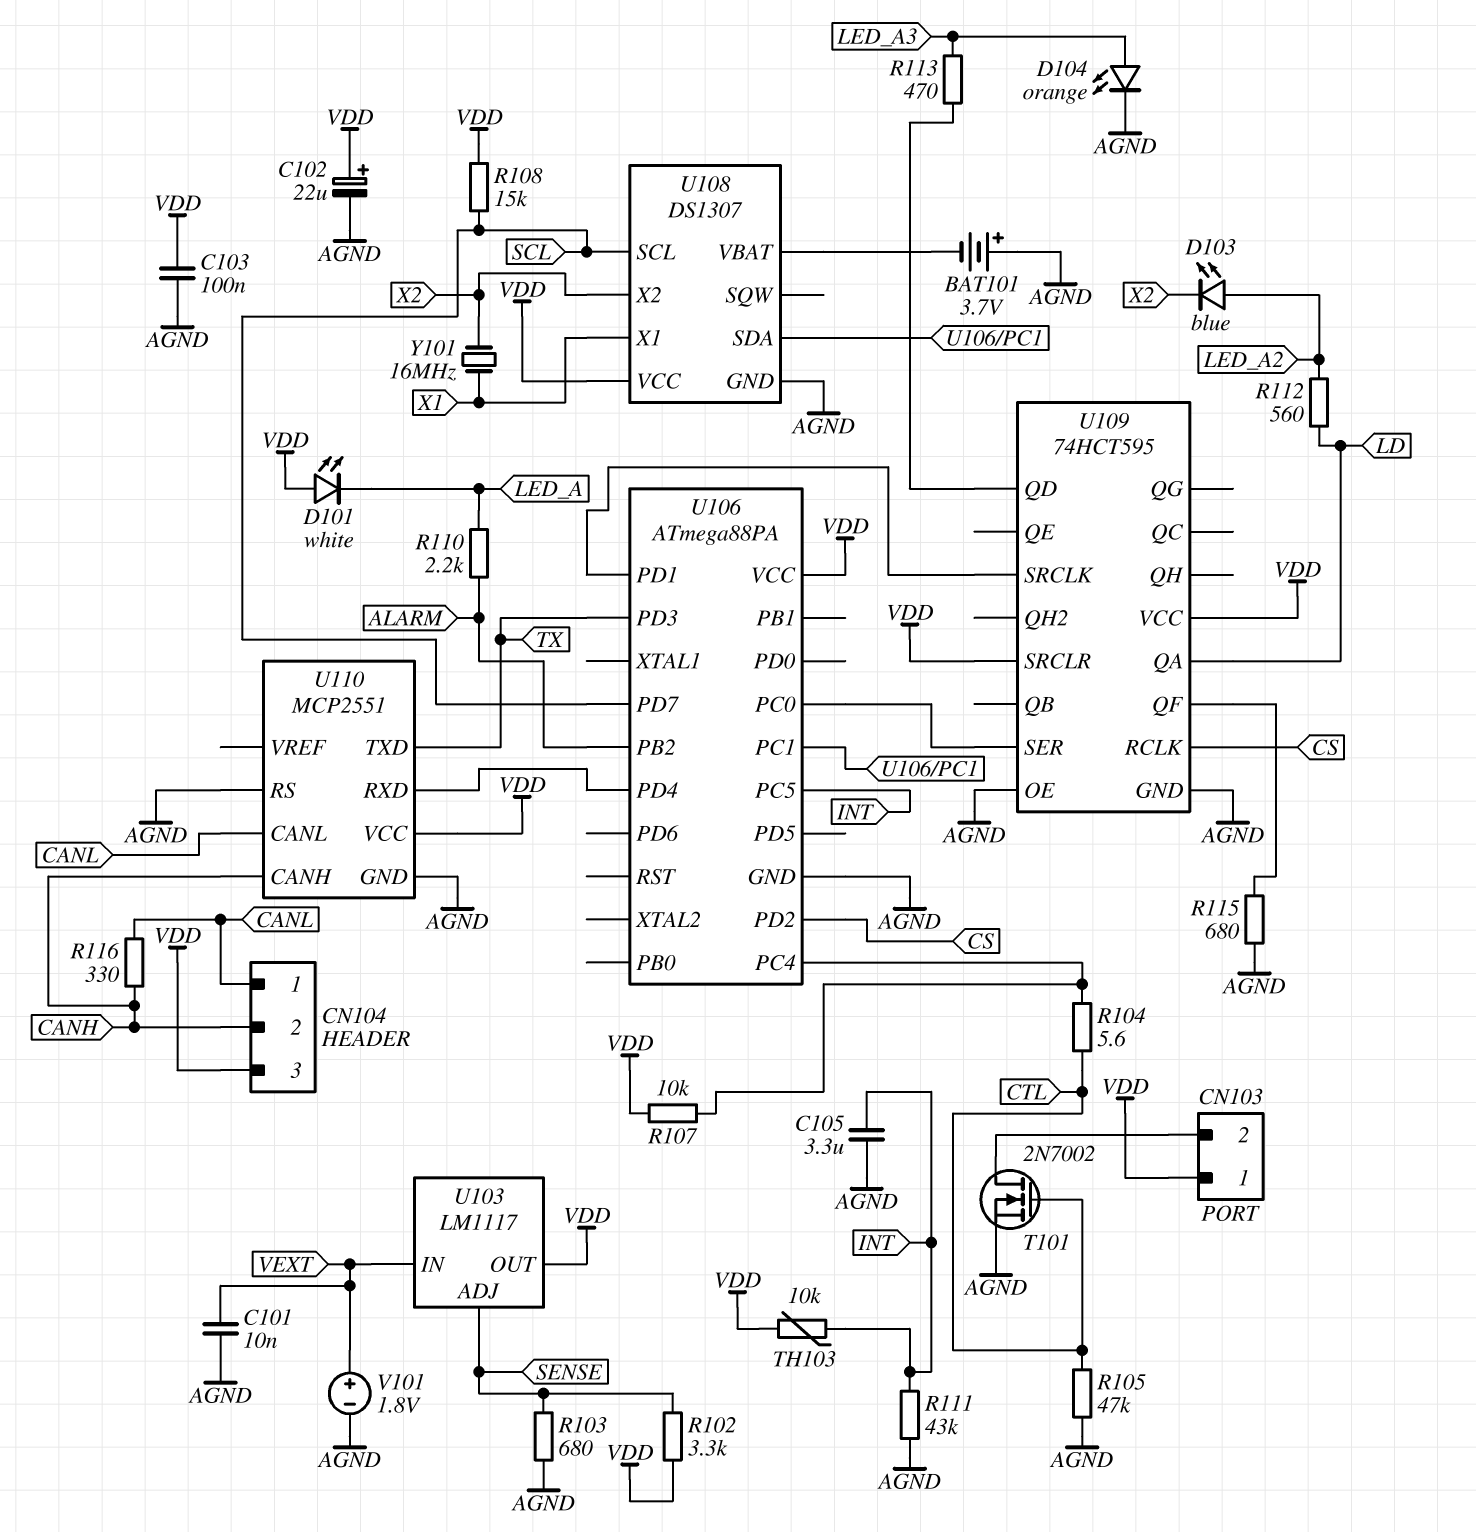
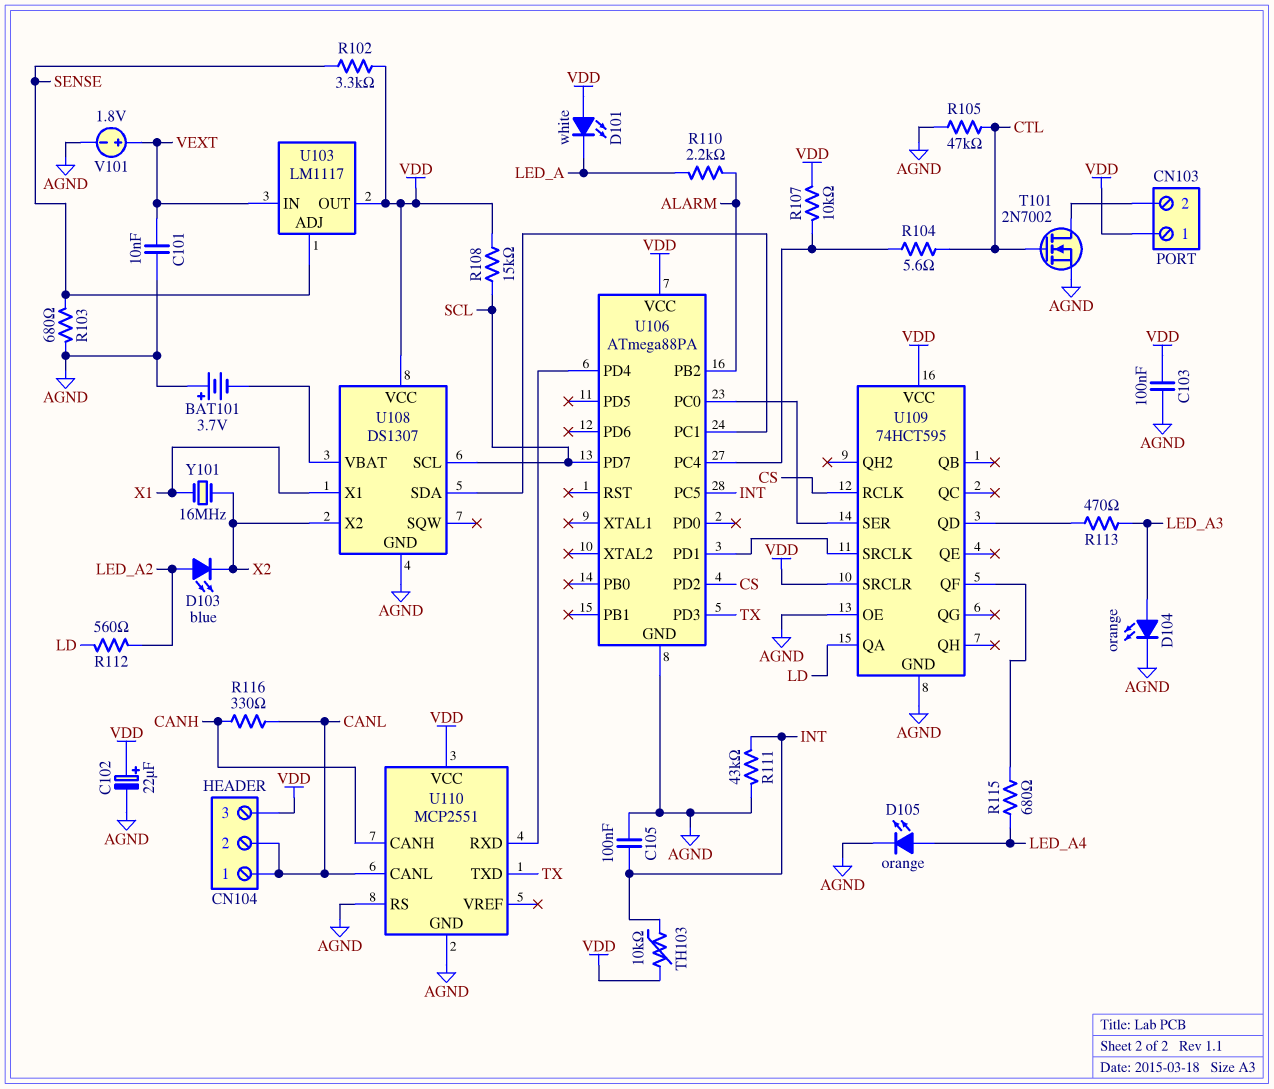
C105: 3.3uF (AGND, INT) -> 100nF (AGND, INT)
CN104 pin 2: CANH -> CANL
D105: none -> LED orange (A LED_A4, K AGND)
R115: 680 (AGND, U109/QF) -> 680 (LED_A4, U109/QF)

